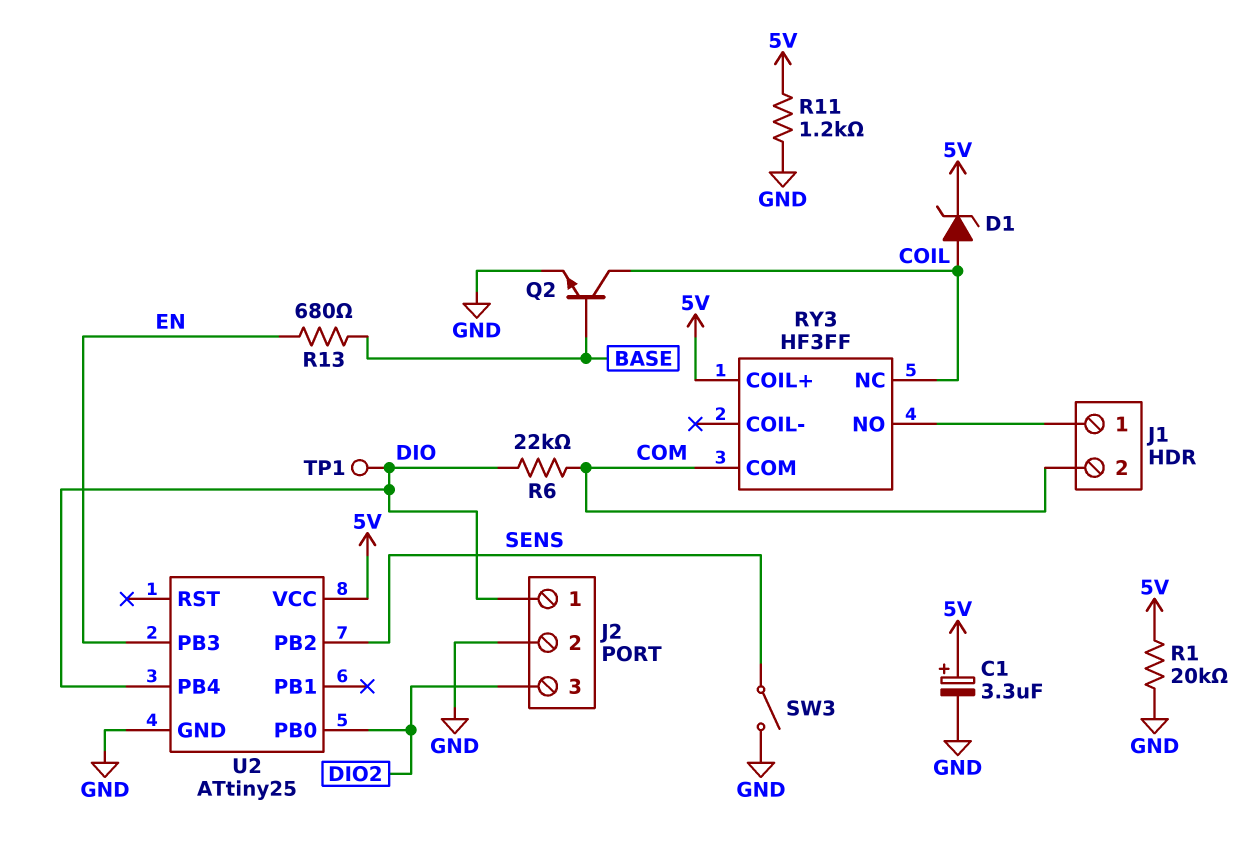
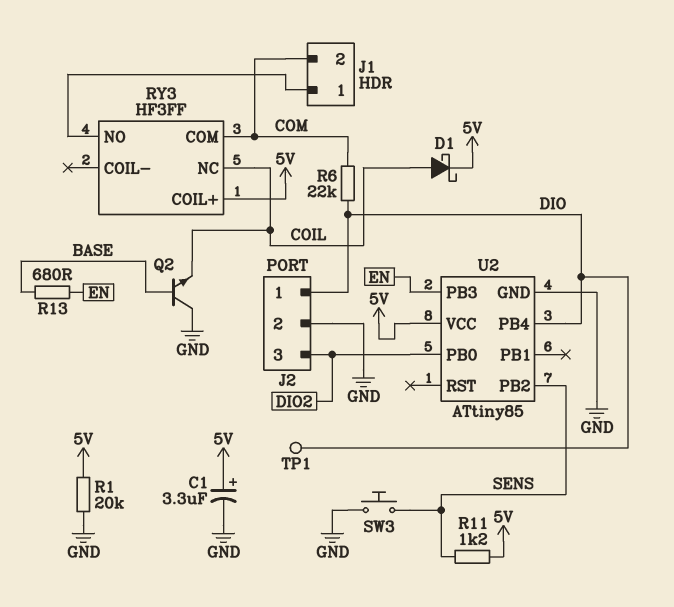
D1: zener (A COIL, K 5V) -> schottky (A COIL, K 5V)
Q2: NPN (B BASE, C COIL, E GND) -> NPN (B BASE, C GND, E COIL)
R11: 1.2k (5V, GND) -> 1.2k (5V, SENS)
SW3: switch (GND, SENS) -> button (GND, SENS)
U2: ATtiny25 -> ATtiny85

